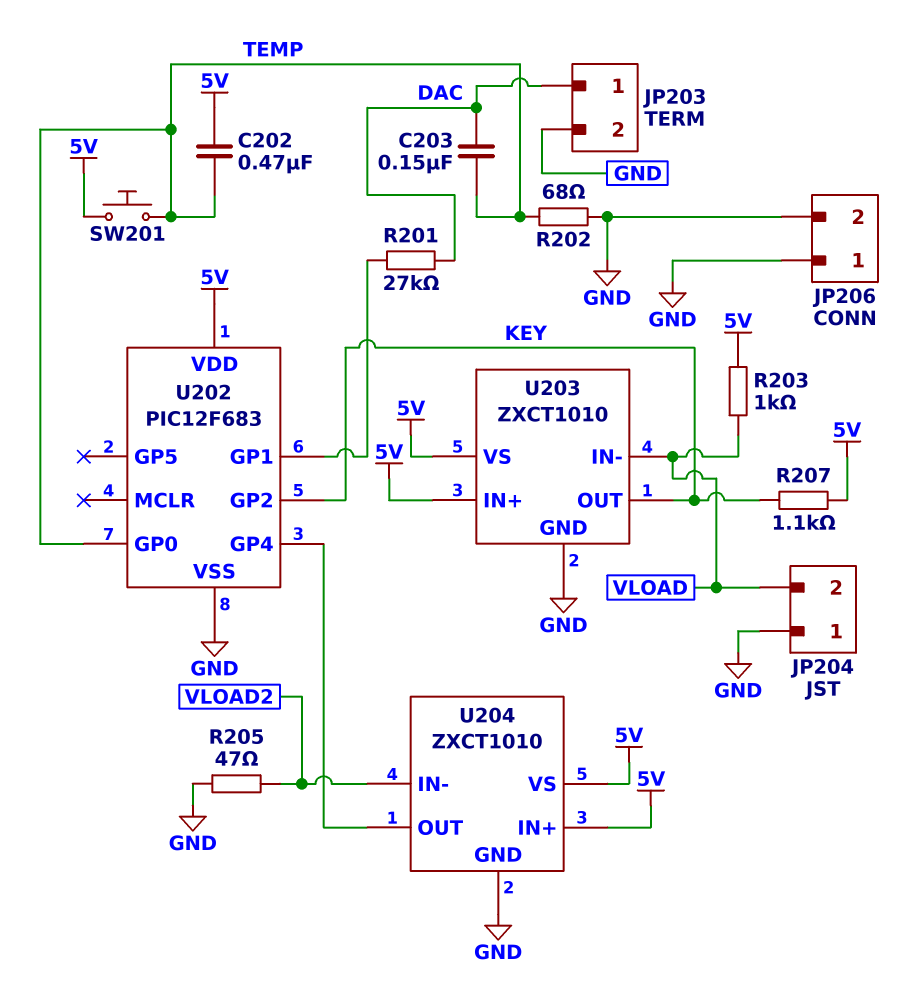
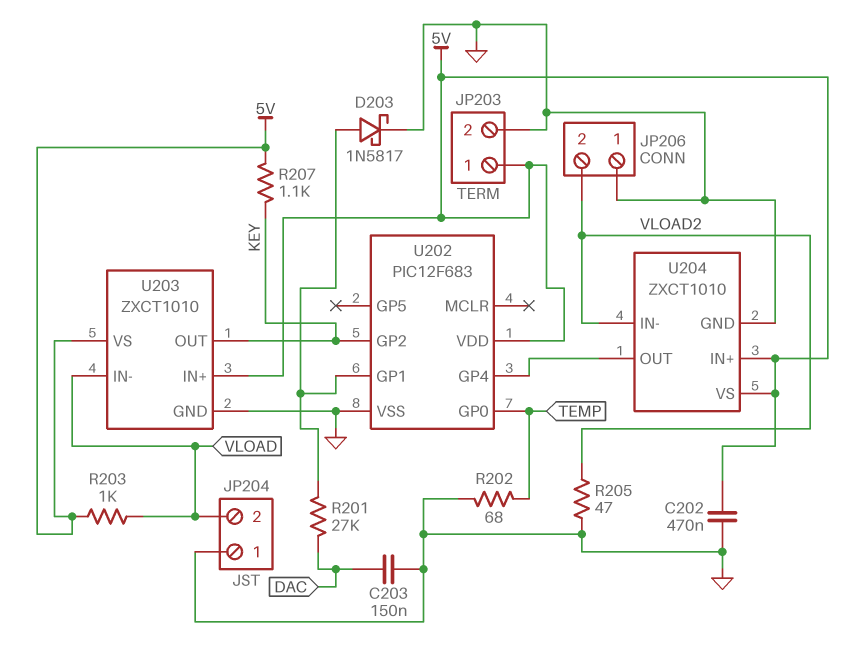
C202: 470nF (5V, TEMP) -> 470nF (5V, GND)
C203: 150nF (DAC, TEMP) -> 150nF (DAC, GND)
D203: none -> schottky 1N5817 (A U202/GP1, K GND)
JP203 pin 1: DAC -> 5V
JP206 pin 2: GND -> VLOAD2
SW201: button (5V, TEMP) -> none

